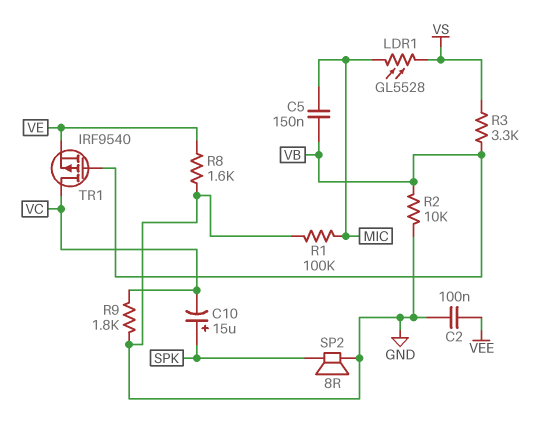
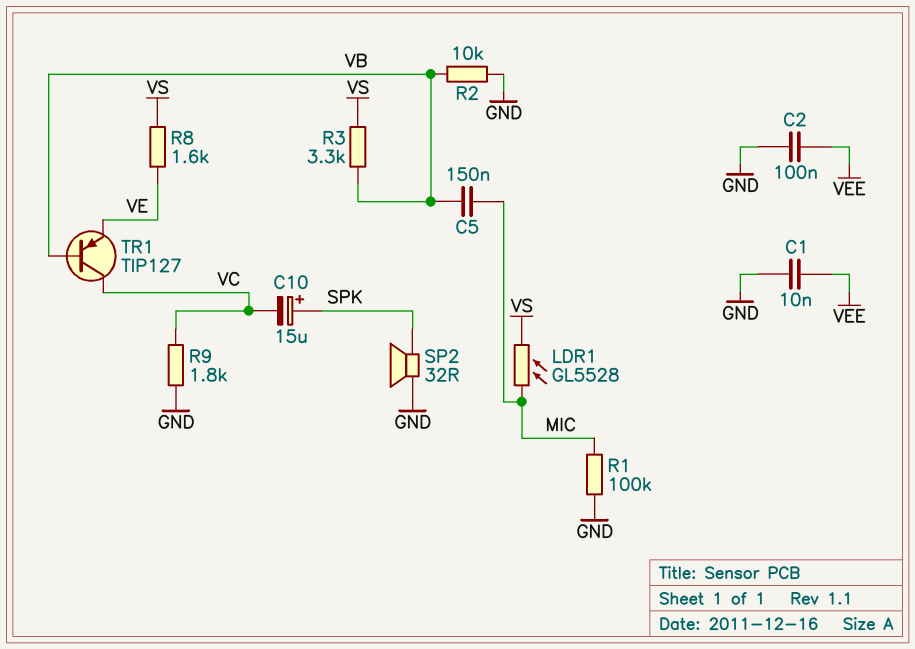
C1: none -> 10nF (GND, VEE)
R8: 1.6k (GND, VE) -> 1.6k (VE, VS)
SP2: speaker 8R (GND, SPK) -> speaker 32R (GND, SPK)
TR1: PMOS IRF9540 (G VB, D VC, S VE) -> PNP TIP127 (B VB, C VC, E VE)

